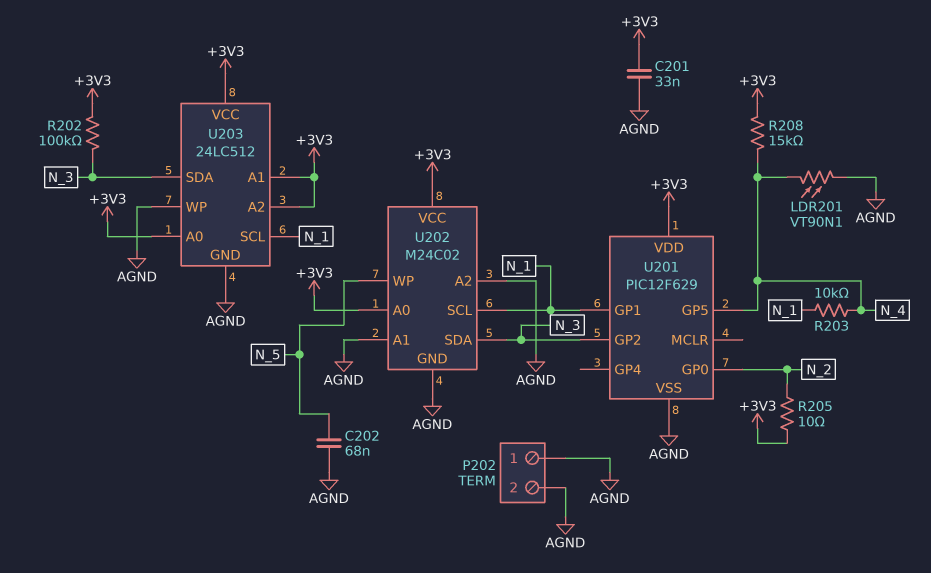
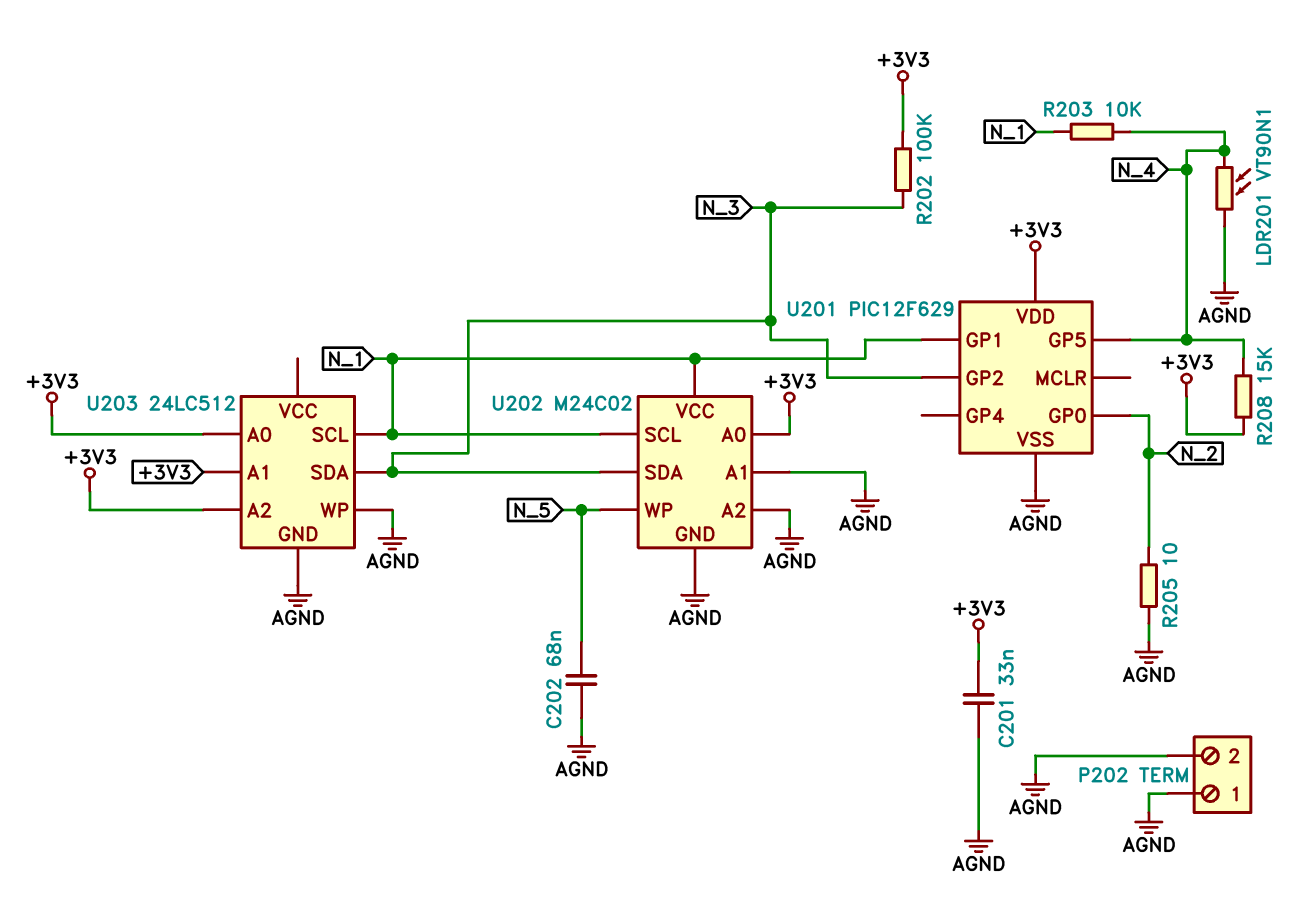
R205: 10 (+3V3, N_2) -> 10 (AGND, N_2)
U202 pin VCC: +3V3 -> N_1
U203 pin VCC: +3V3 -> none

